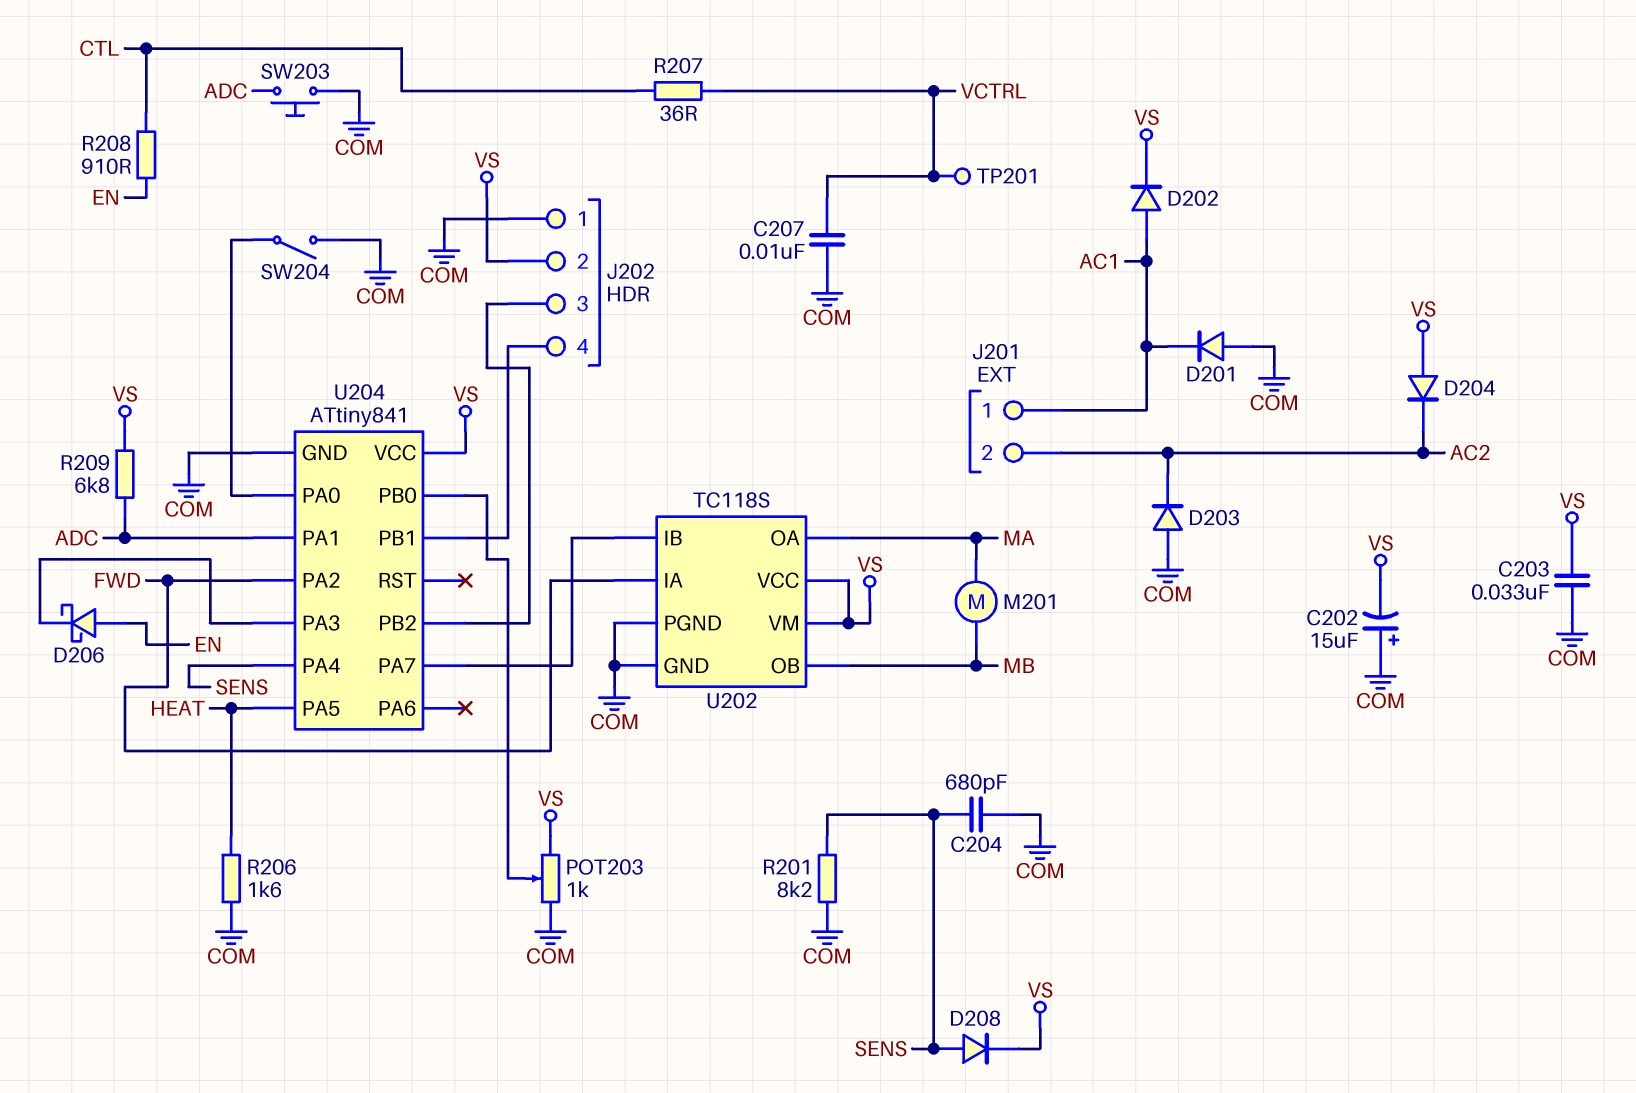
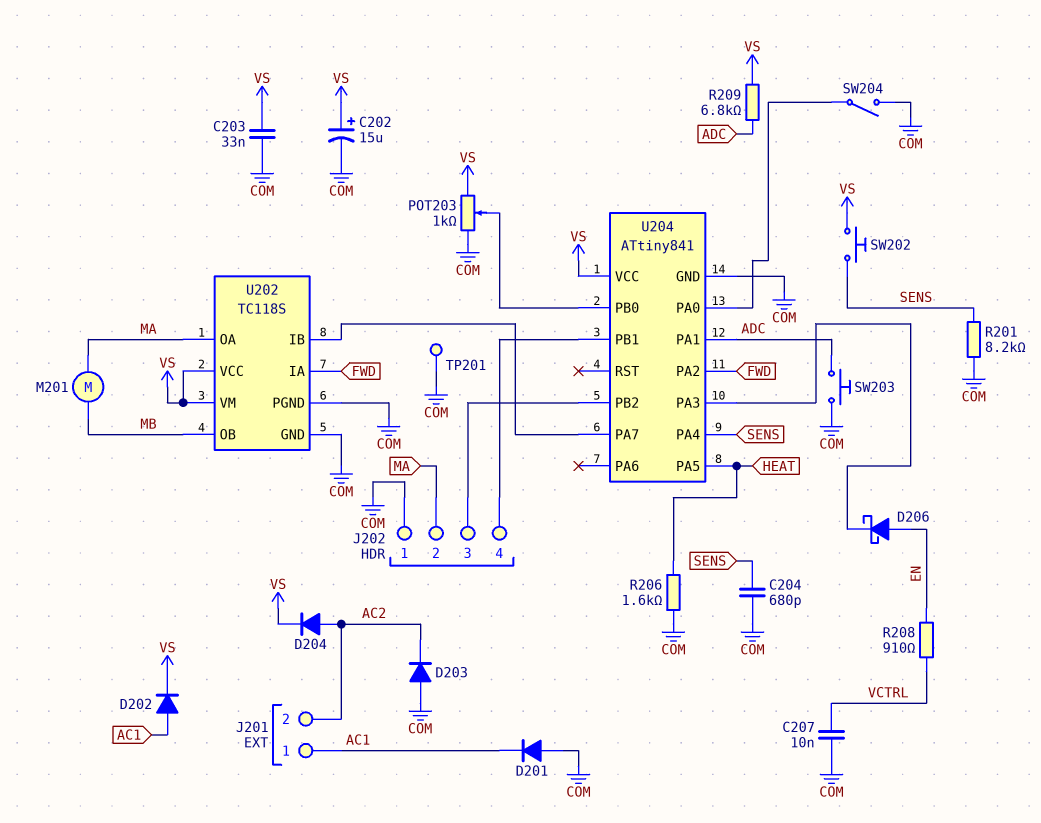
C202: 15uF (plus COM, minus VS) -> 15uF (plus VS, minus COM)
D204: diode (A VS, K AC2) -> diode (A AC2, K VS)
D208: diode (A SENS, K VS) -> none
J202 pin 2: VS -> MA
R207: 36 (CTL, VCTRL) -> none
R208: 910 (CTL, EN) -> 910 (EN, VCTRL)
SW202: none -> button (SENS, VS)
TP201: test point (VCTRL) -> test point (COM)

